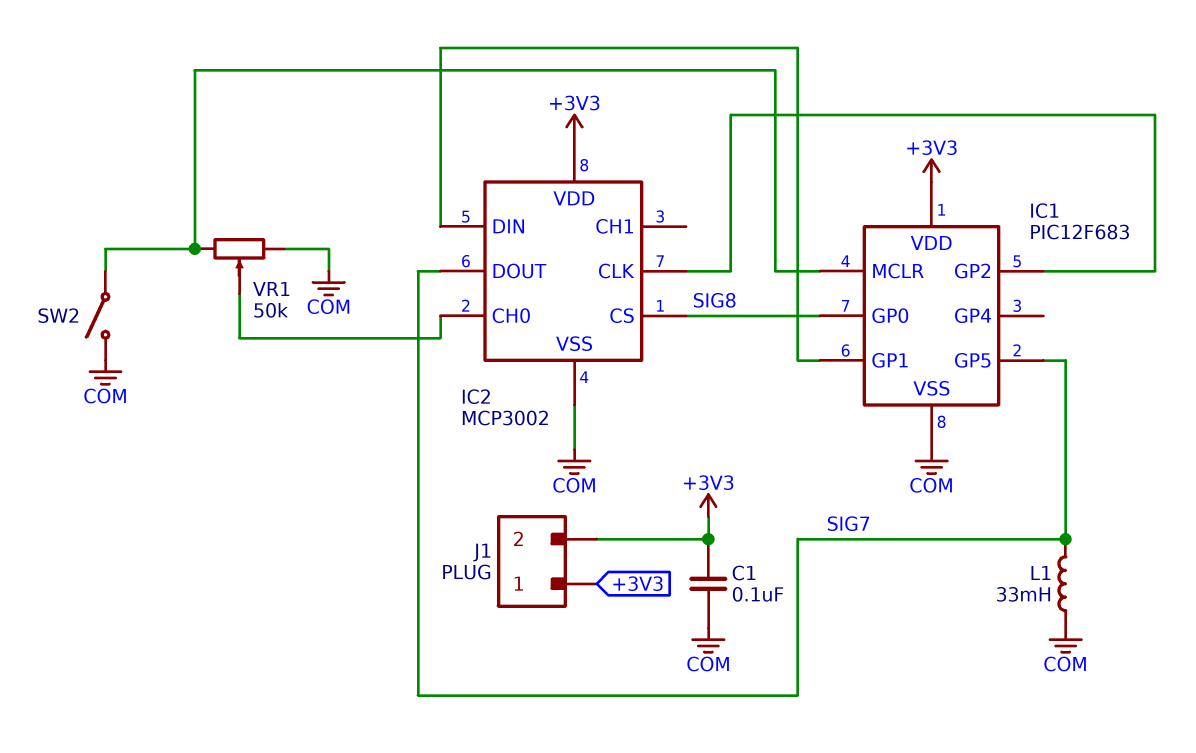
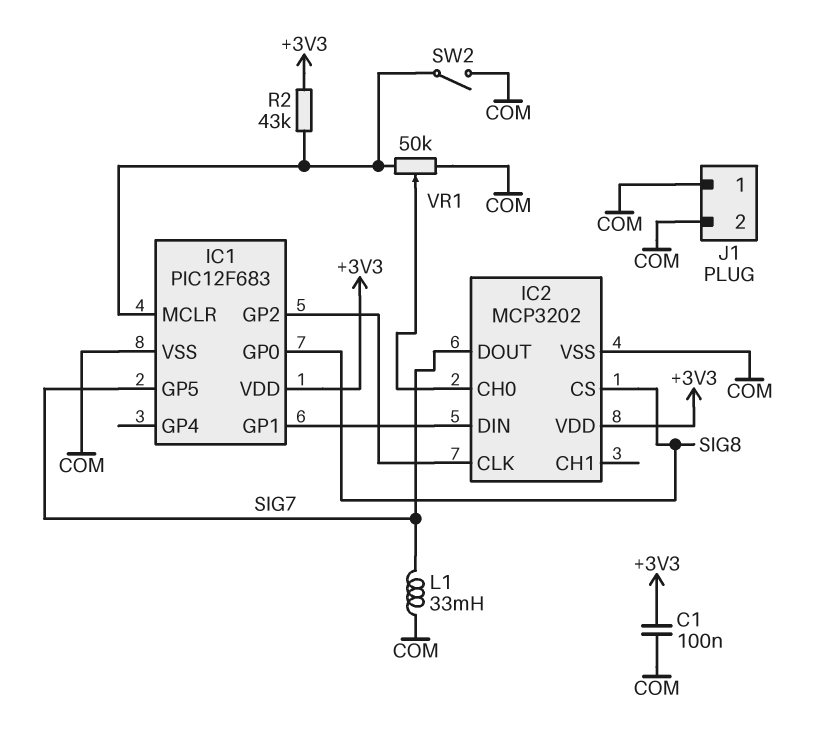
IC2: MCP3002 -> MCP3202
J1 pin 1: +3V3 -> COM
J1 pin 2: +3V3 -> COM
R2: none -> 43k (+3V3, IC1/MCLR)

